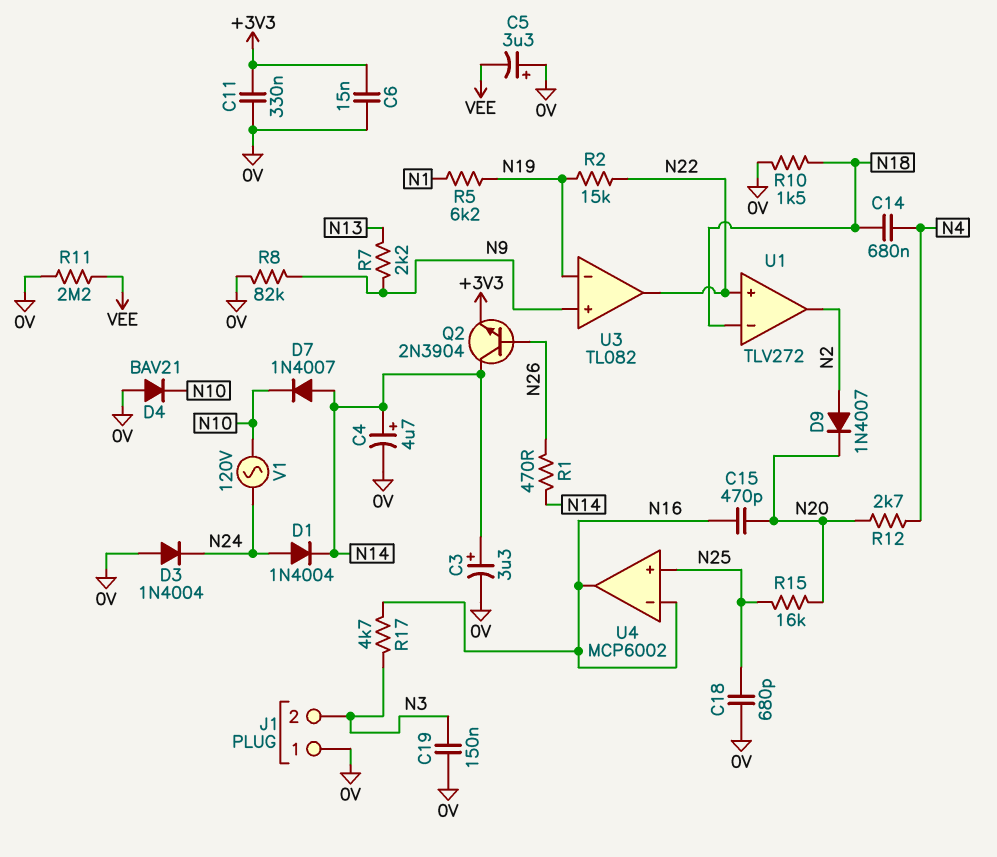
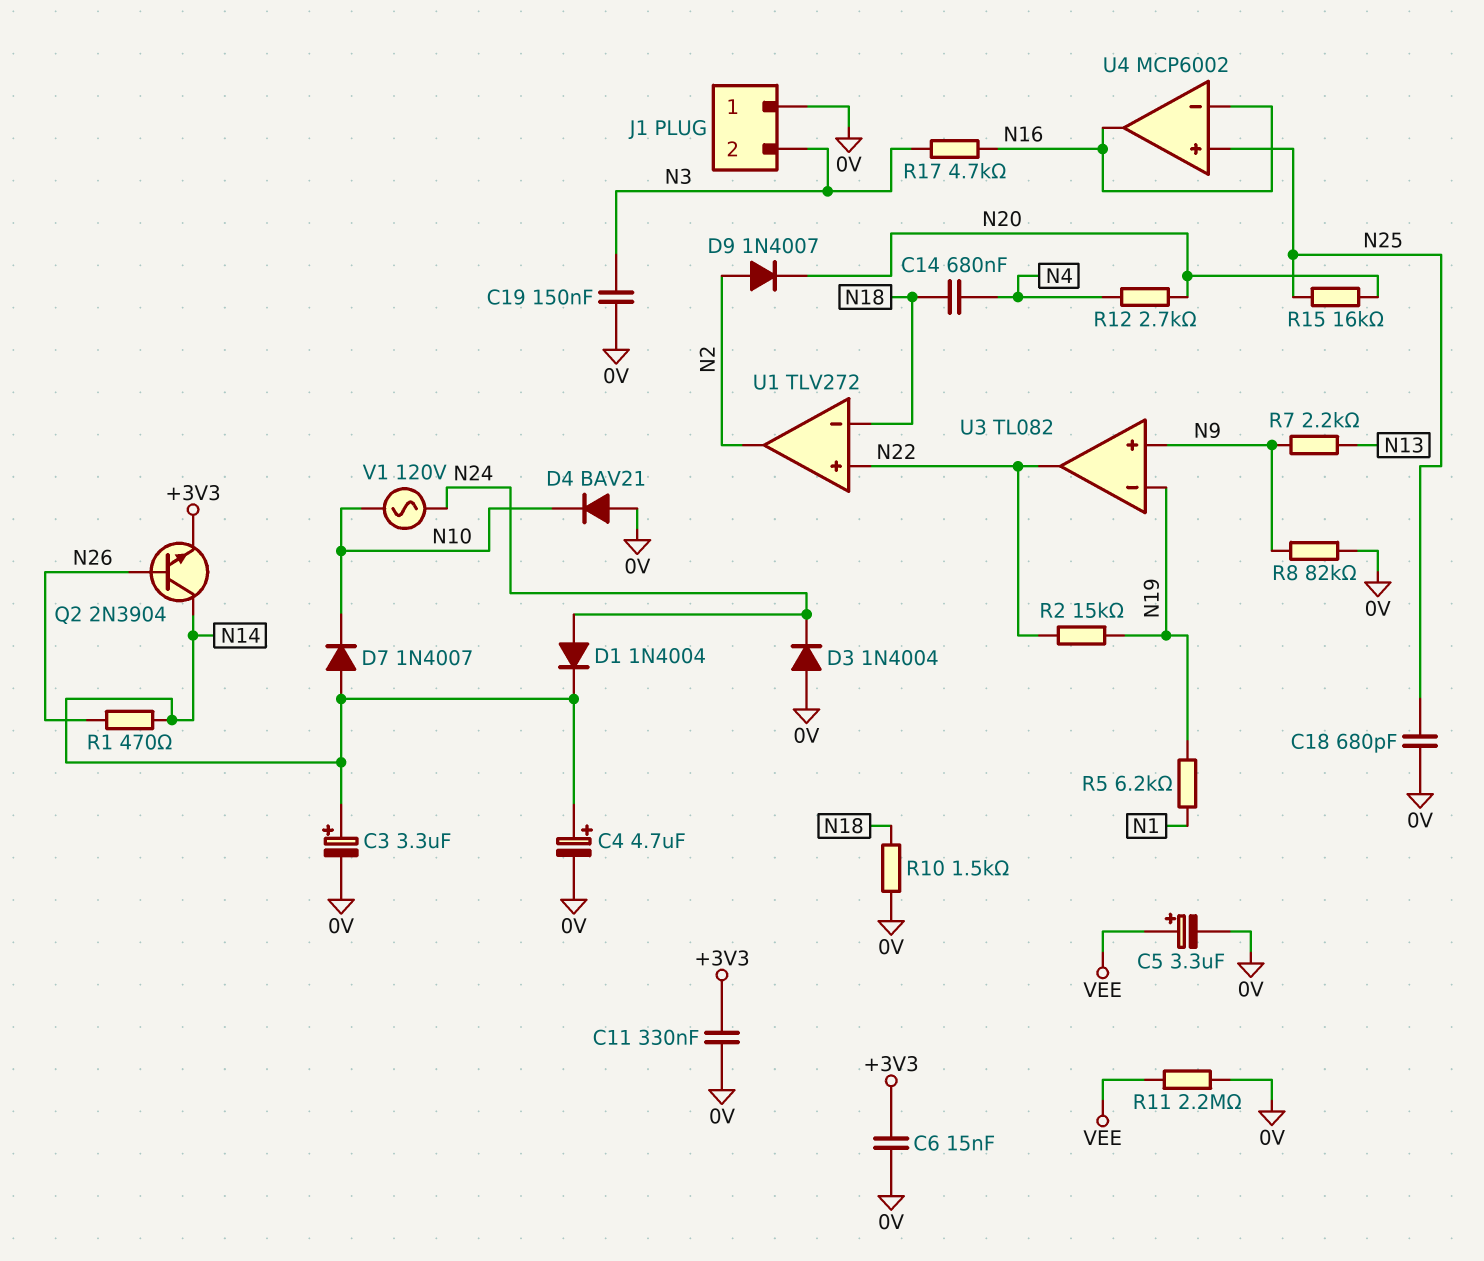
C5: 3.3uF (plus 0V, minus VEE) -> 3.3uF (plus VEE, minus 0V)
C15: 470pF (N16, N20) -> none

